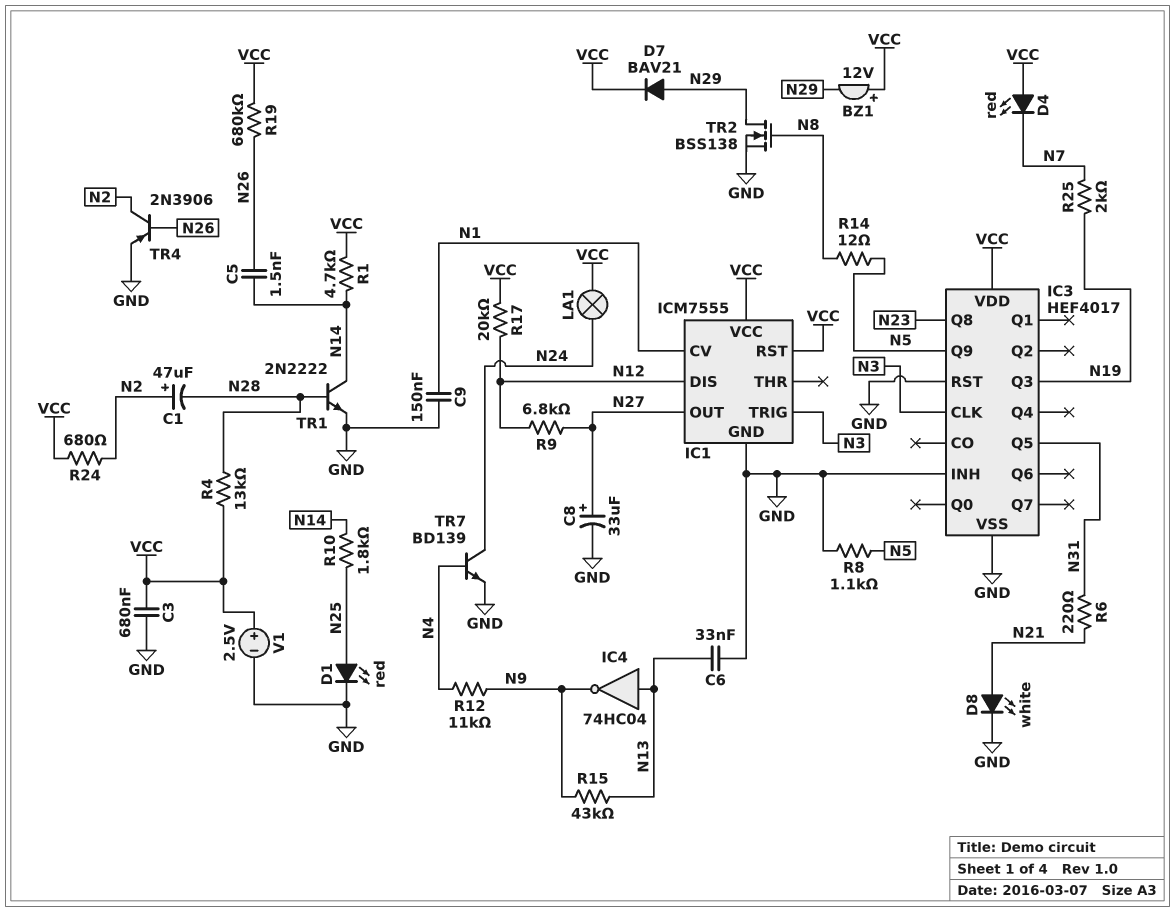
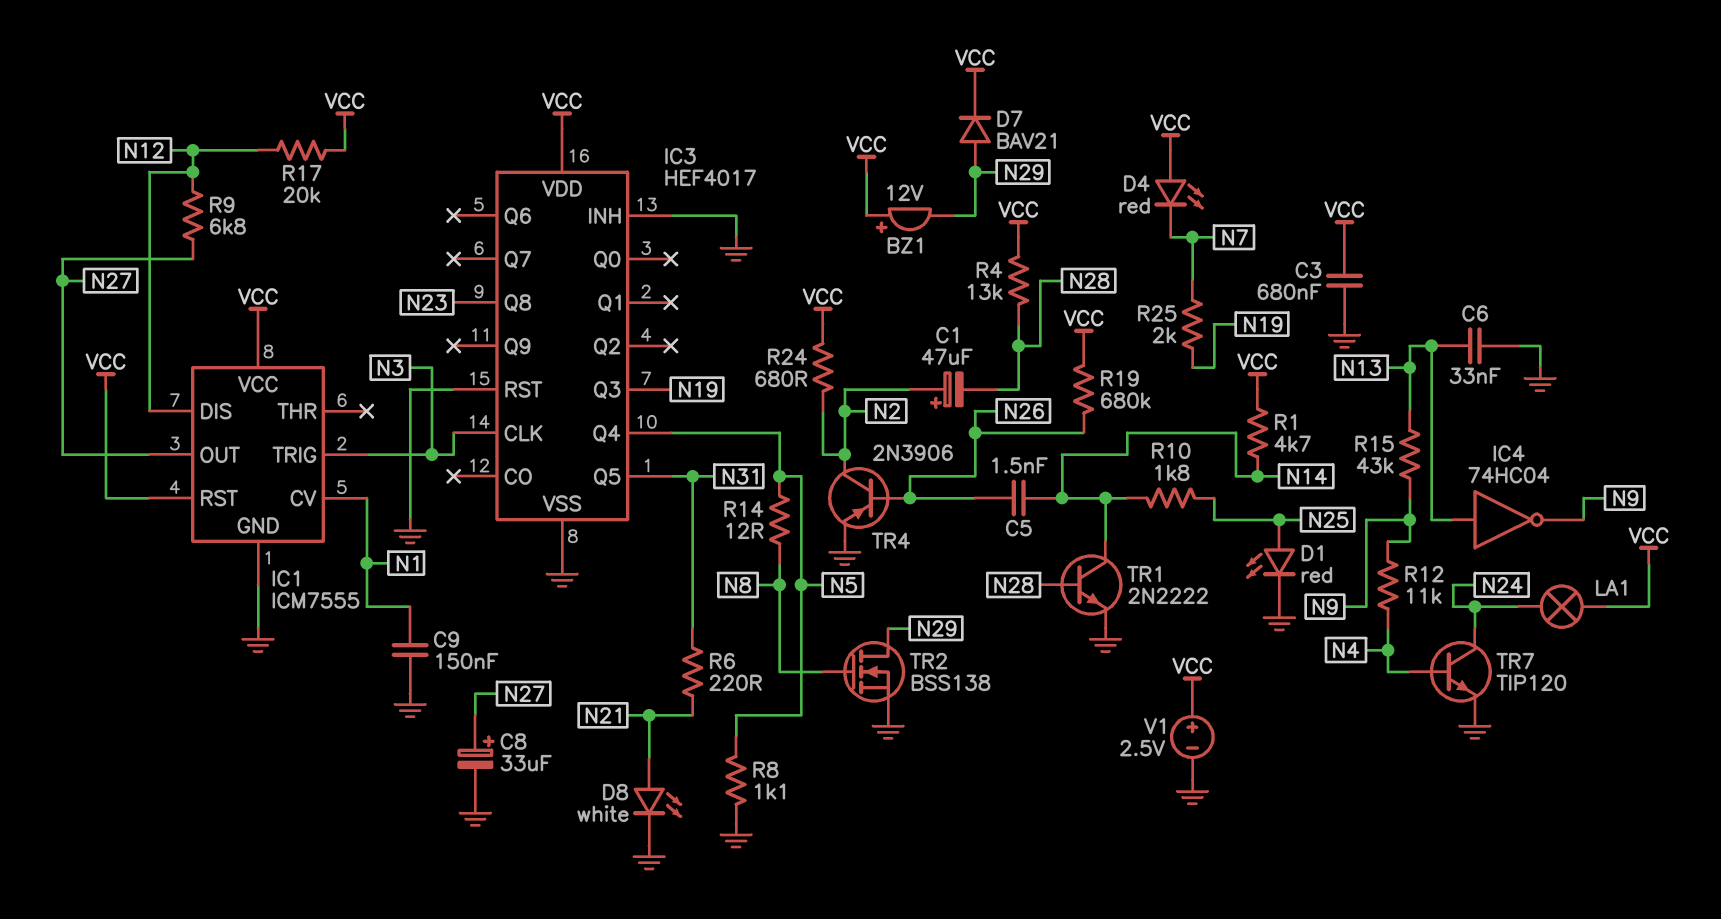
IC3 pin Q4: none -> N5
IC3 pin Q9: N5 -> none
TR7: NPN BD139 (B N4, C N24, E GND) -> NPN TIP120 (B N4, C N24, E GND)

